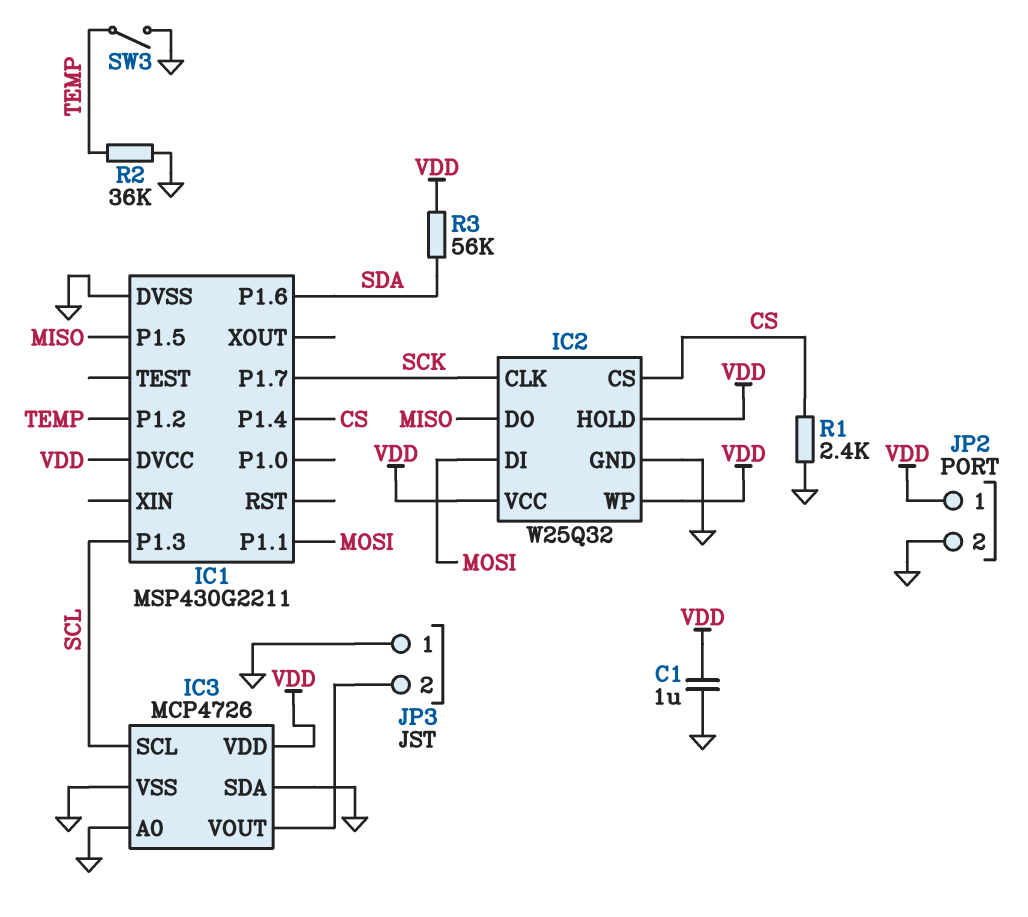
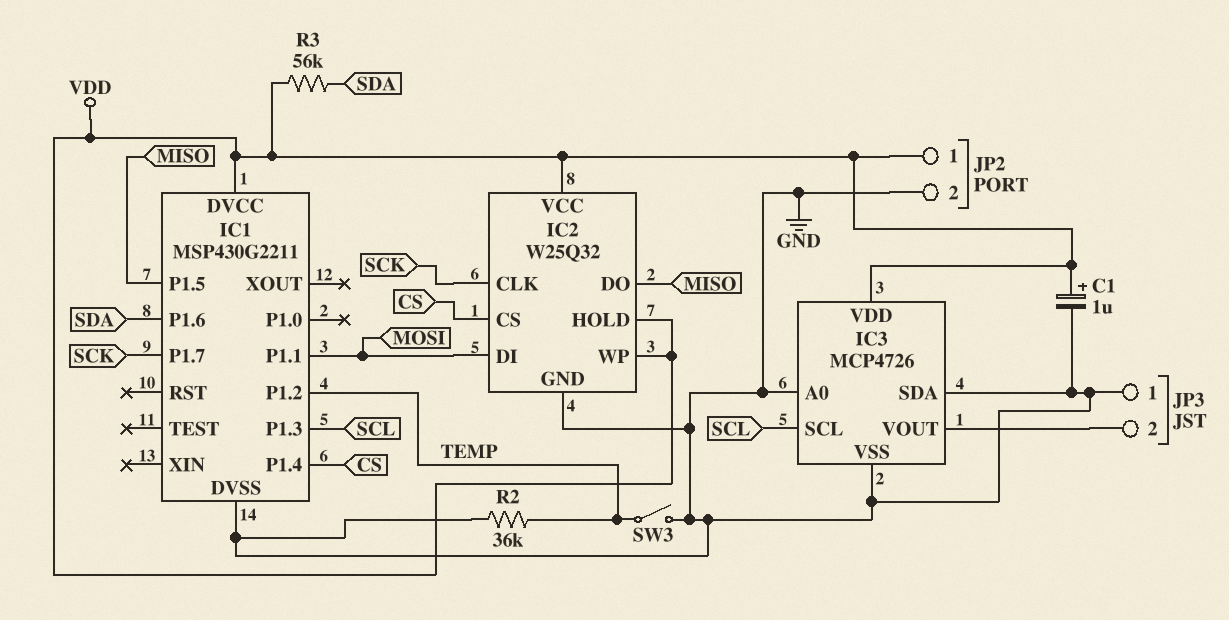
C1: 1uF (GND, VDD) -> 1uF (plus VDD, minus GND)
R1: 2.4k (CS, GND) -> none

